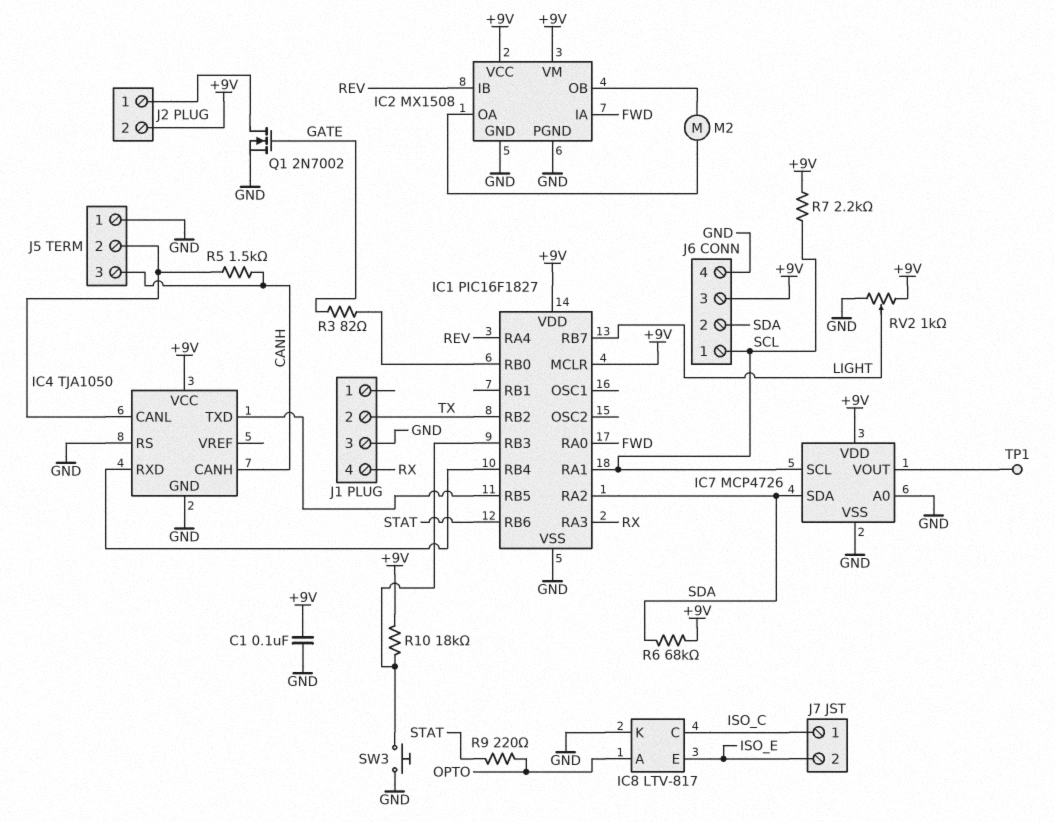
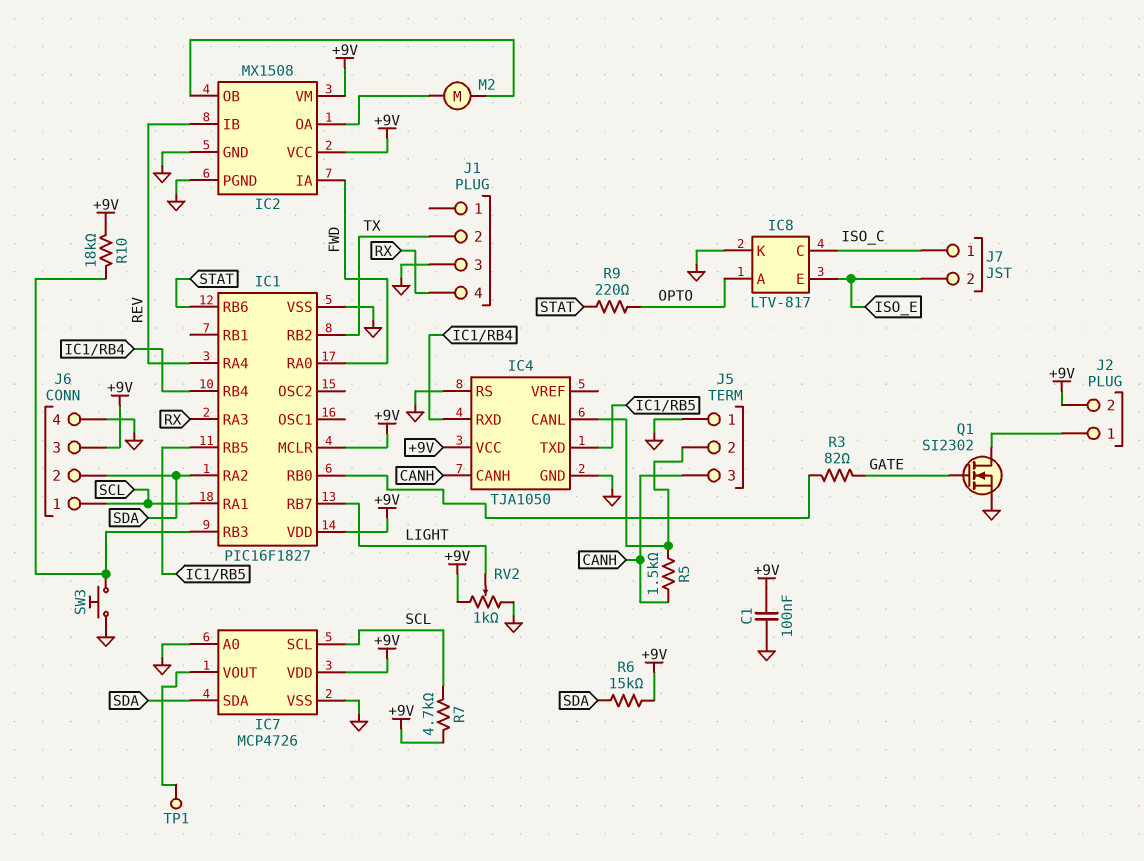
Q1: NMOS 2N7002 (G GATE, D J2/1, S GND) -> NMOS SI2302 (G GATE, D J2/1, S GND)
R6: 68k (+9V, SDA) -> 15k (+9V, SDA)
R7: 2.2k (+9V, SCL) -> 4.7k (+9V, SCL)

